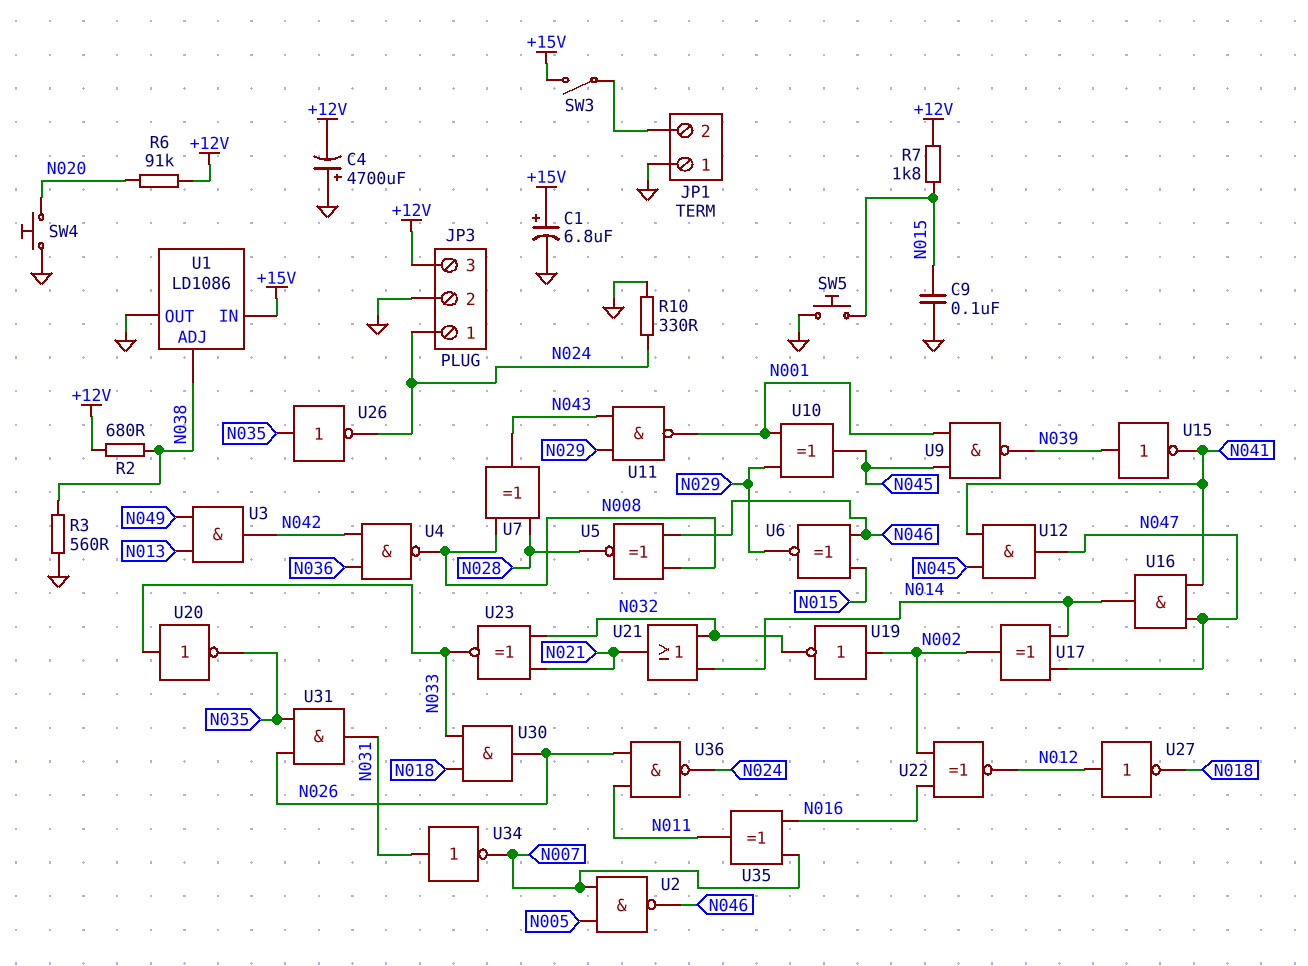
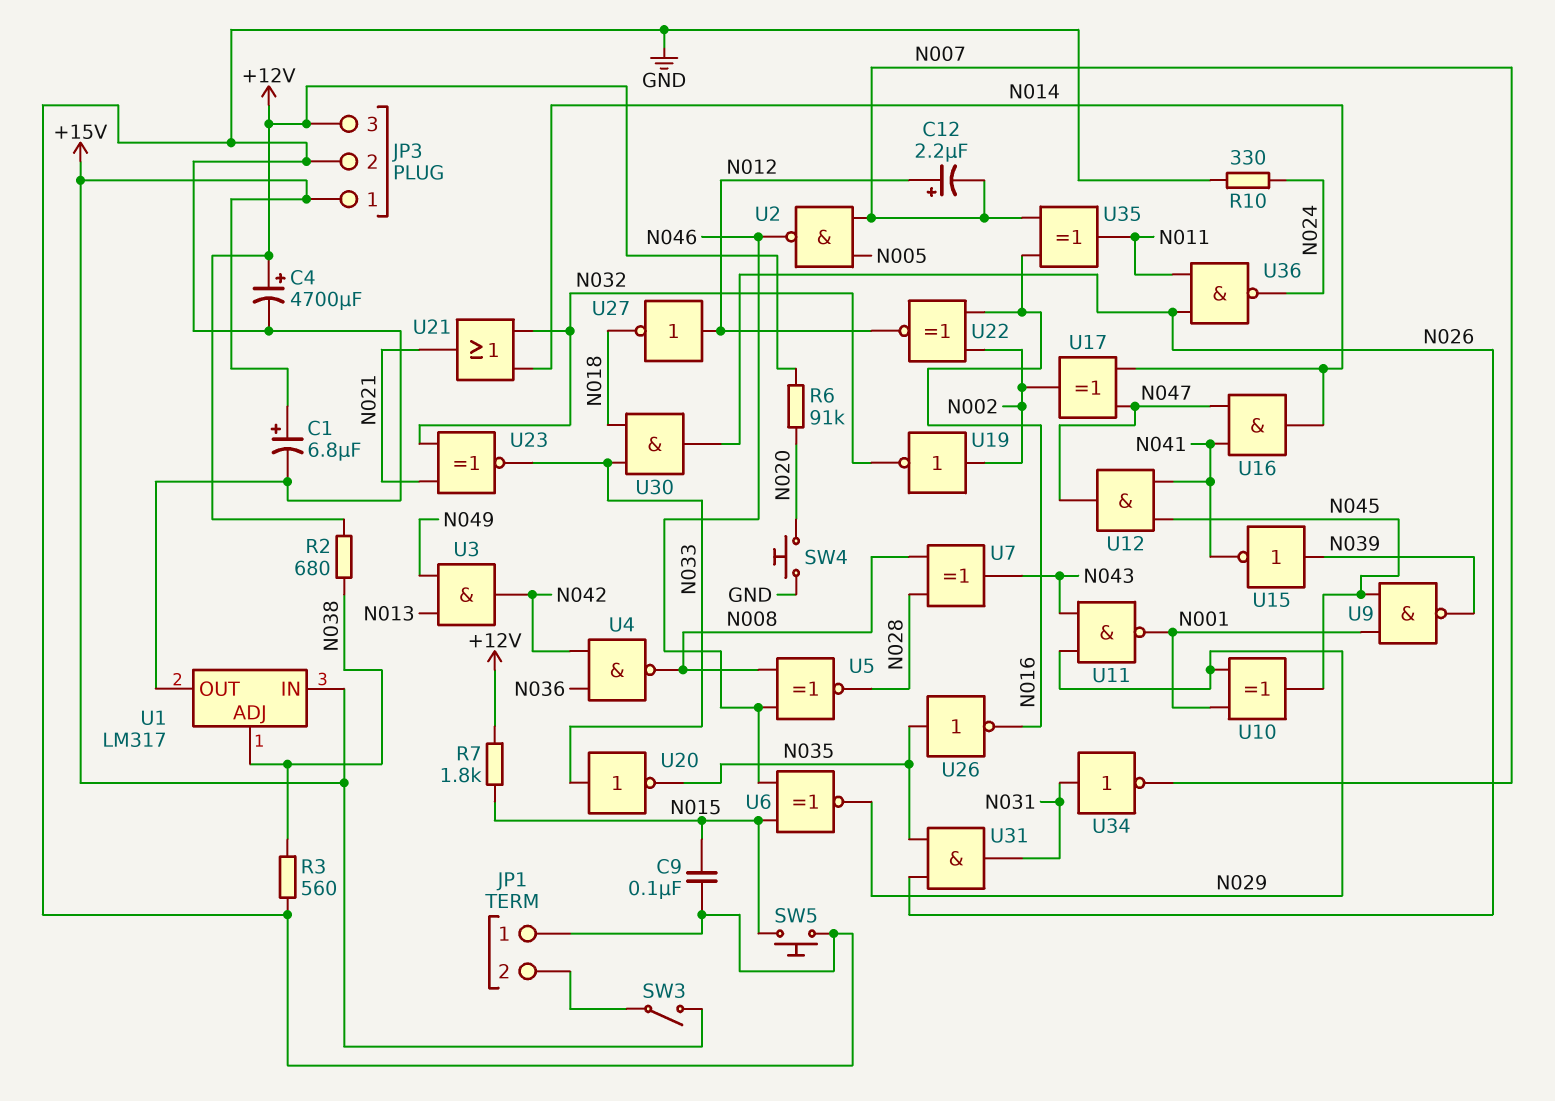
C4: 4700uF (plus GND, minus +12V) -> 4700uF (plus +12V, minus GND)
C12: none -> 2.2uF (plus N012, minus N007)
JP3 pin 1: N024 -> +15V
U1: LD1086 -> LM317
U26: NOT (in N035, out N024) -> NOT (in N035, out N016)

